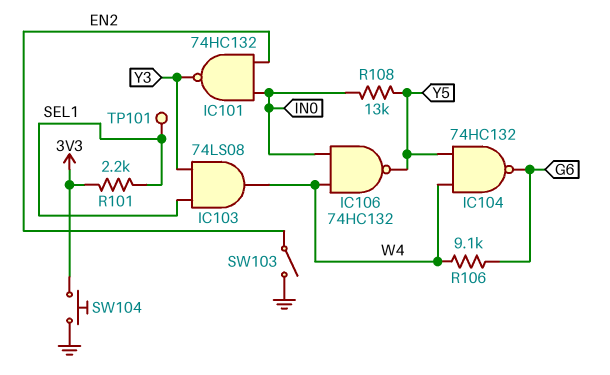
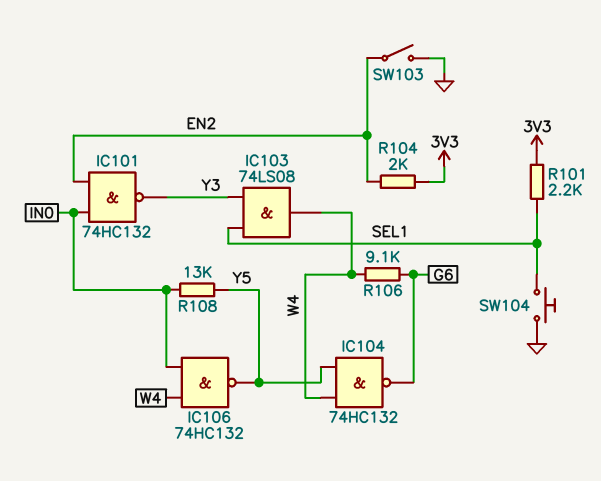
R104: none -> 2k (3V3, EN2)
SW104: button (3V3, GND) -> button (GND, SEL1)
TP101: test point (SEL1) -> none

